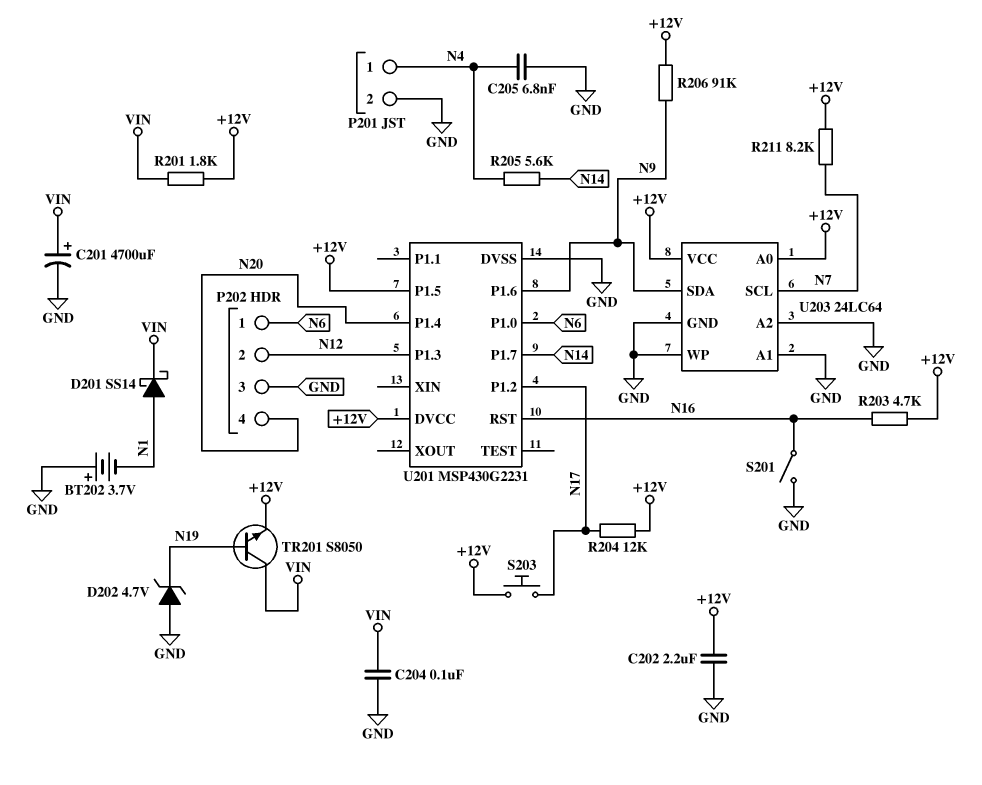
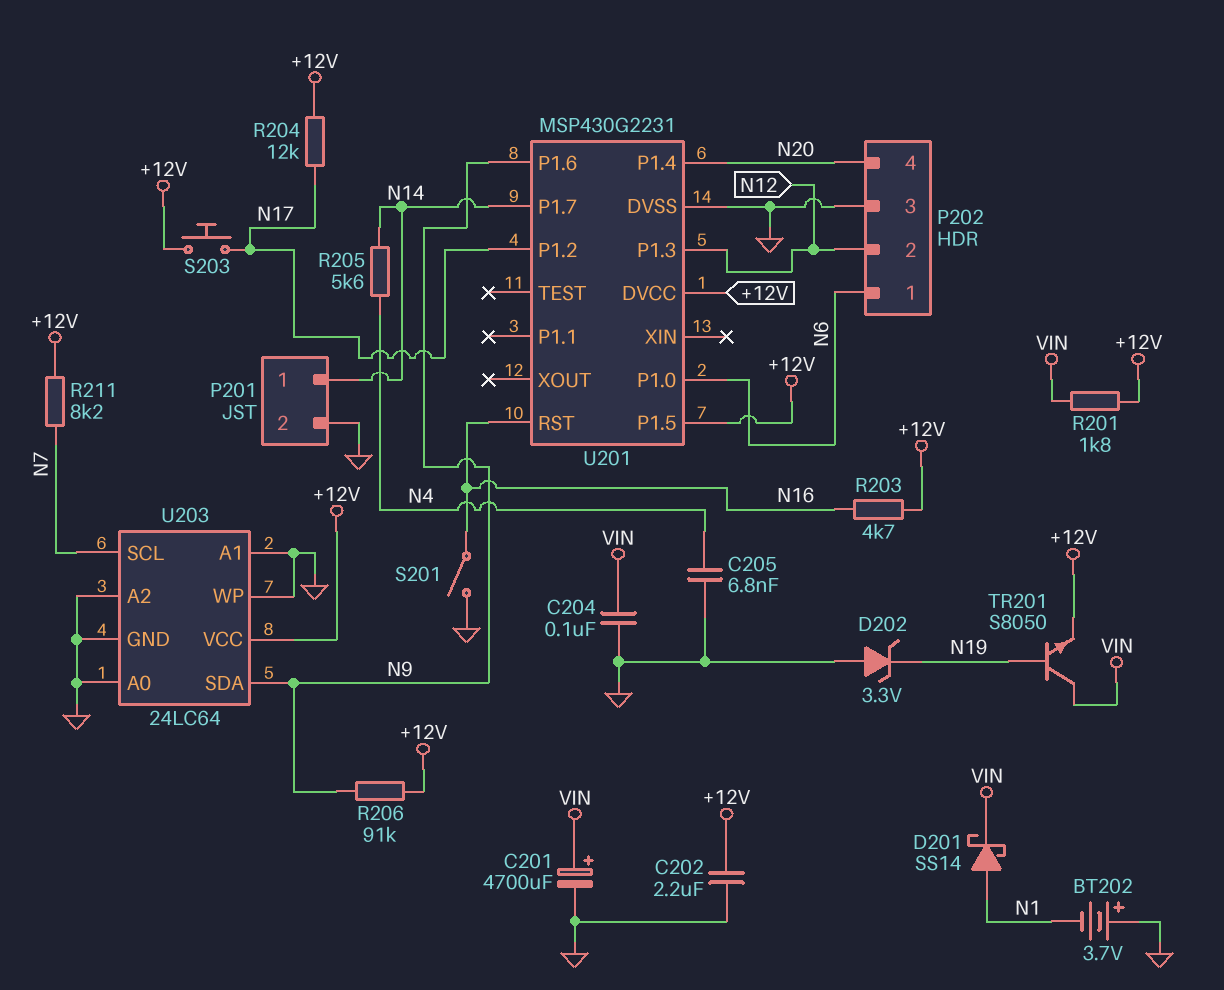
D202: zener 4.7V (A GND, K N19) -> zener 3.3V (A GND, K N19)
P201 pin 1: N4 -> N14
U203 pin A0: +12V -> GND

